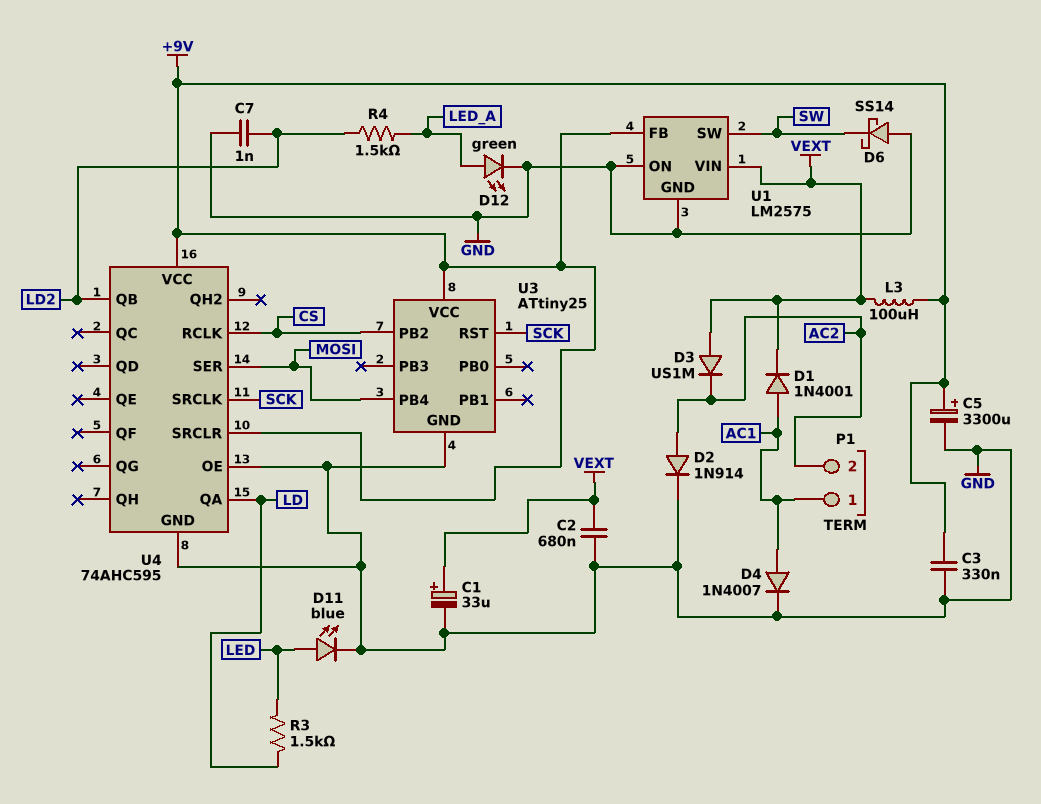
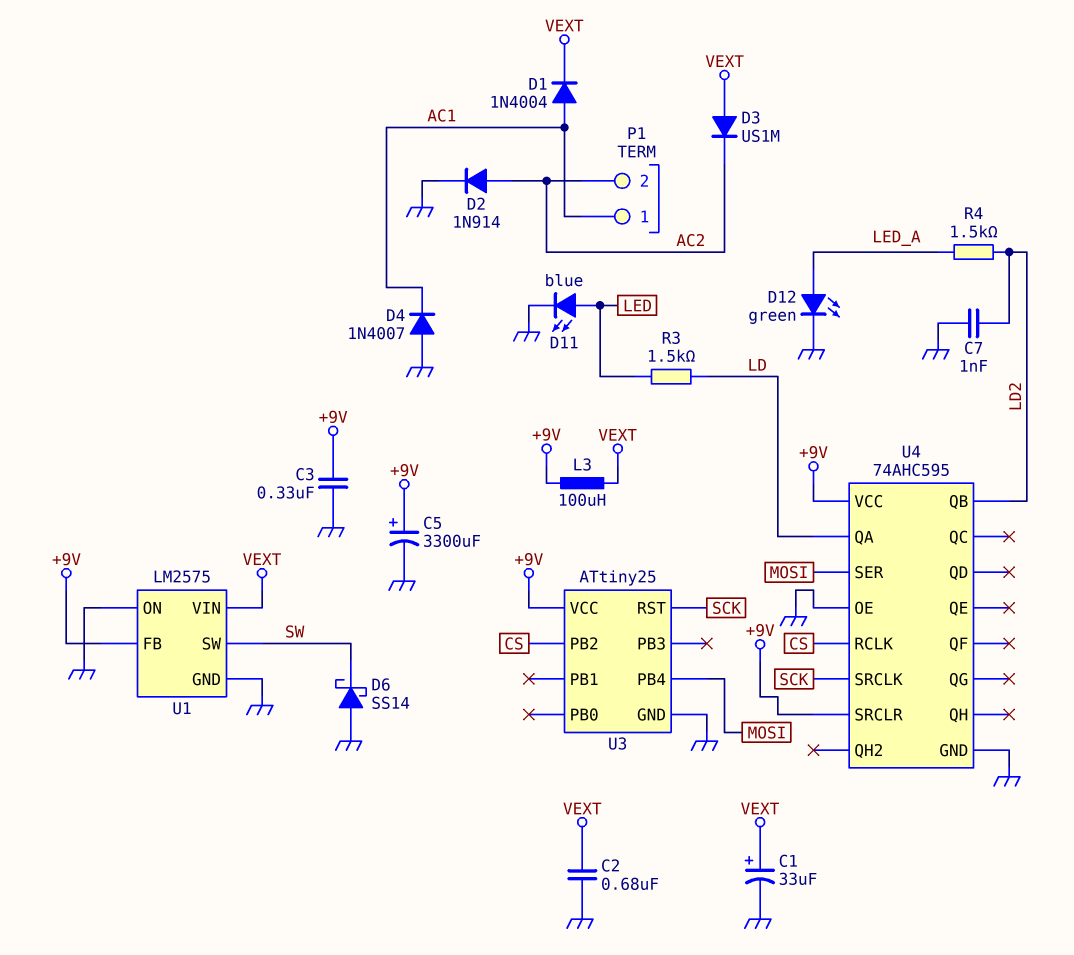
D1: diode 1N4001 (A AC1, K VEXT) -> diode 1N4004 (A AC1, K VEXT)
D4: diode 1N4007 (A AC1, K GND) -> diode 1N4007 (A GND, K AC1)

